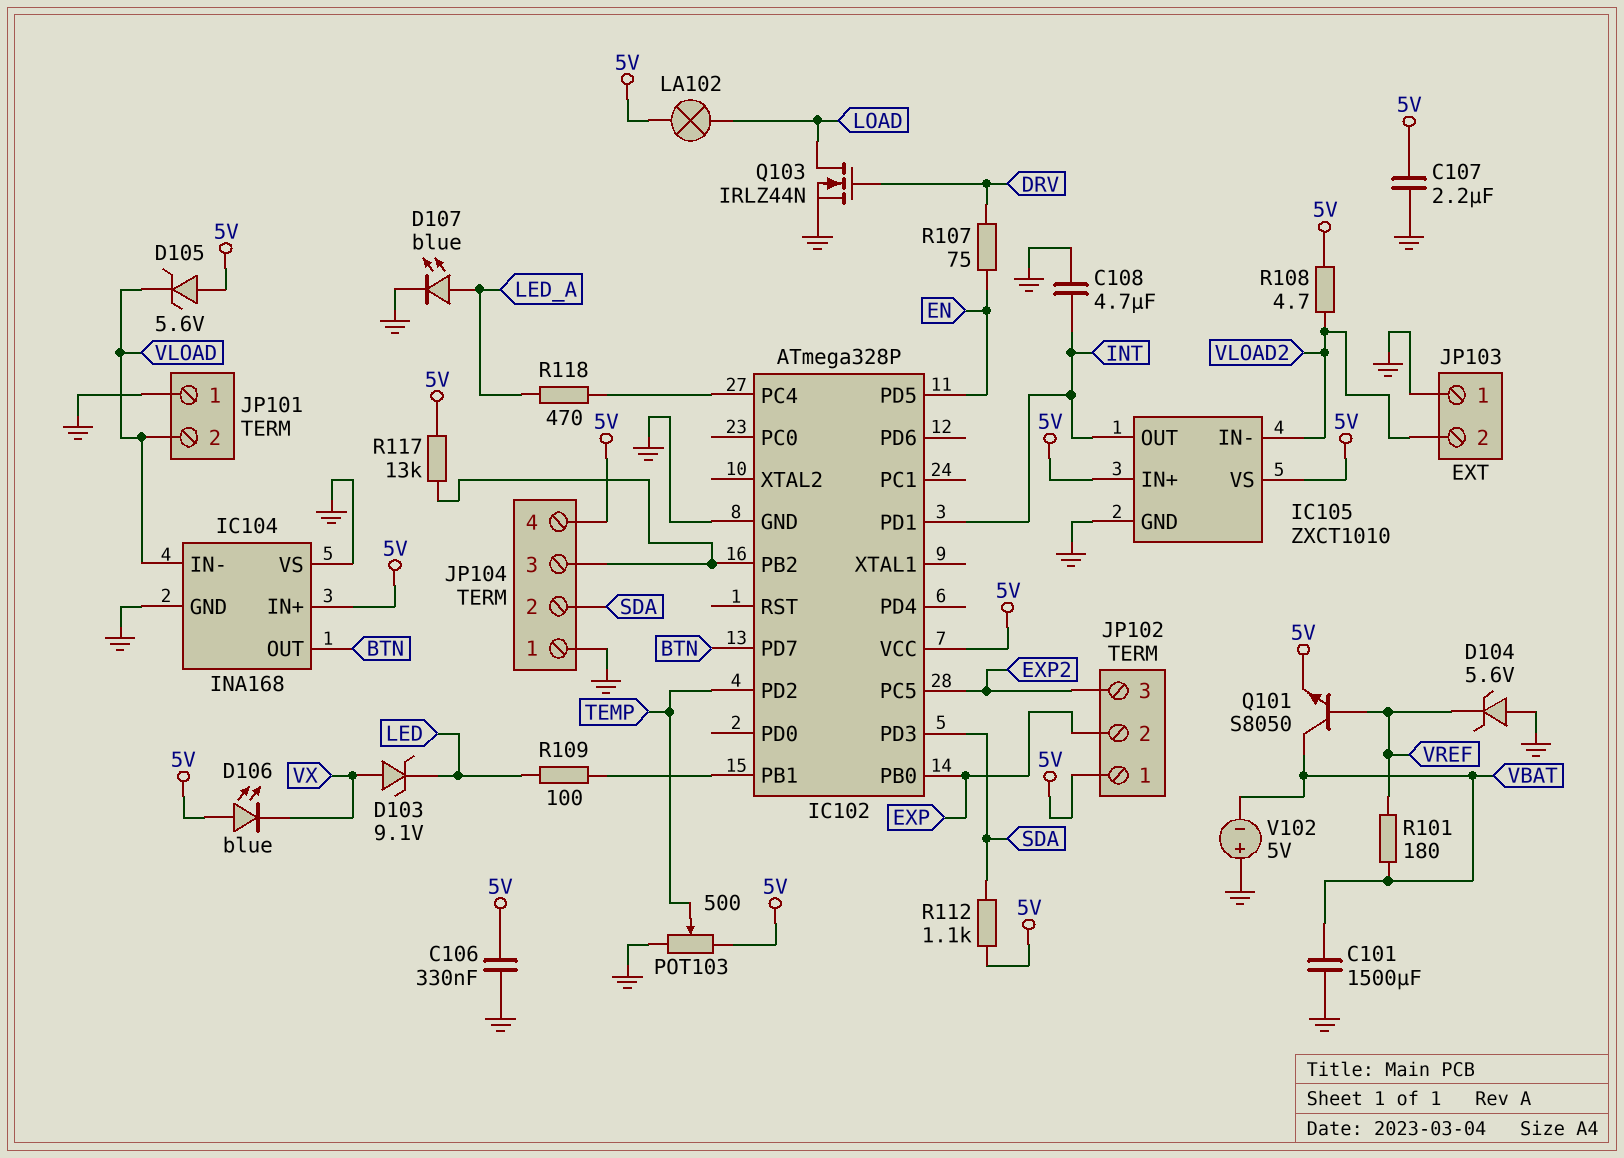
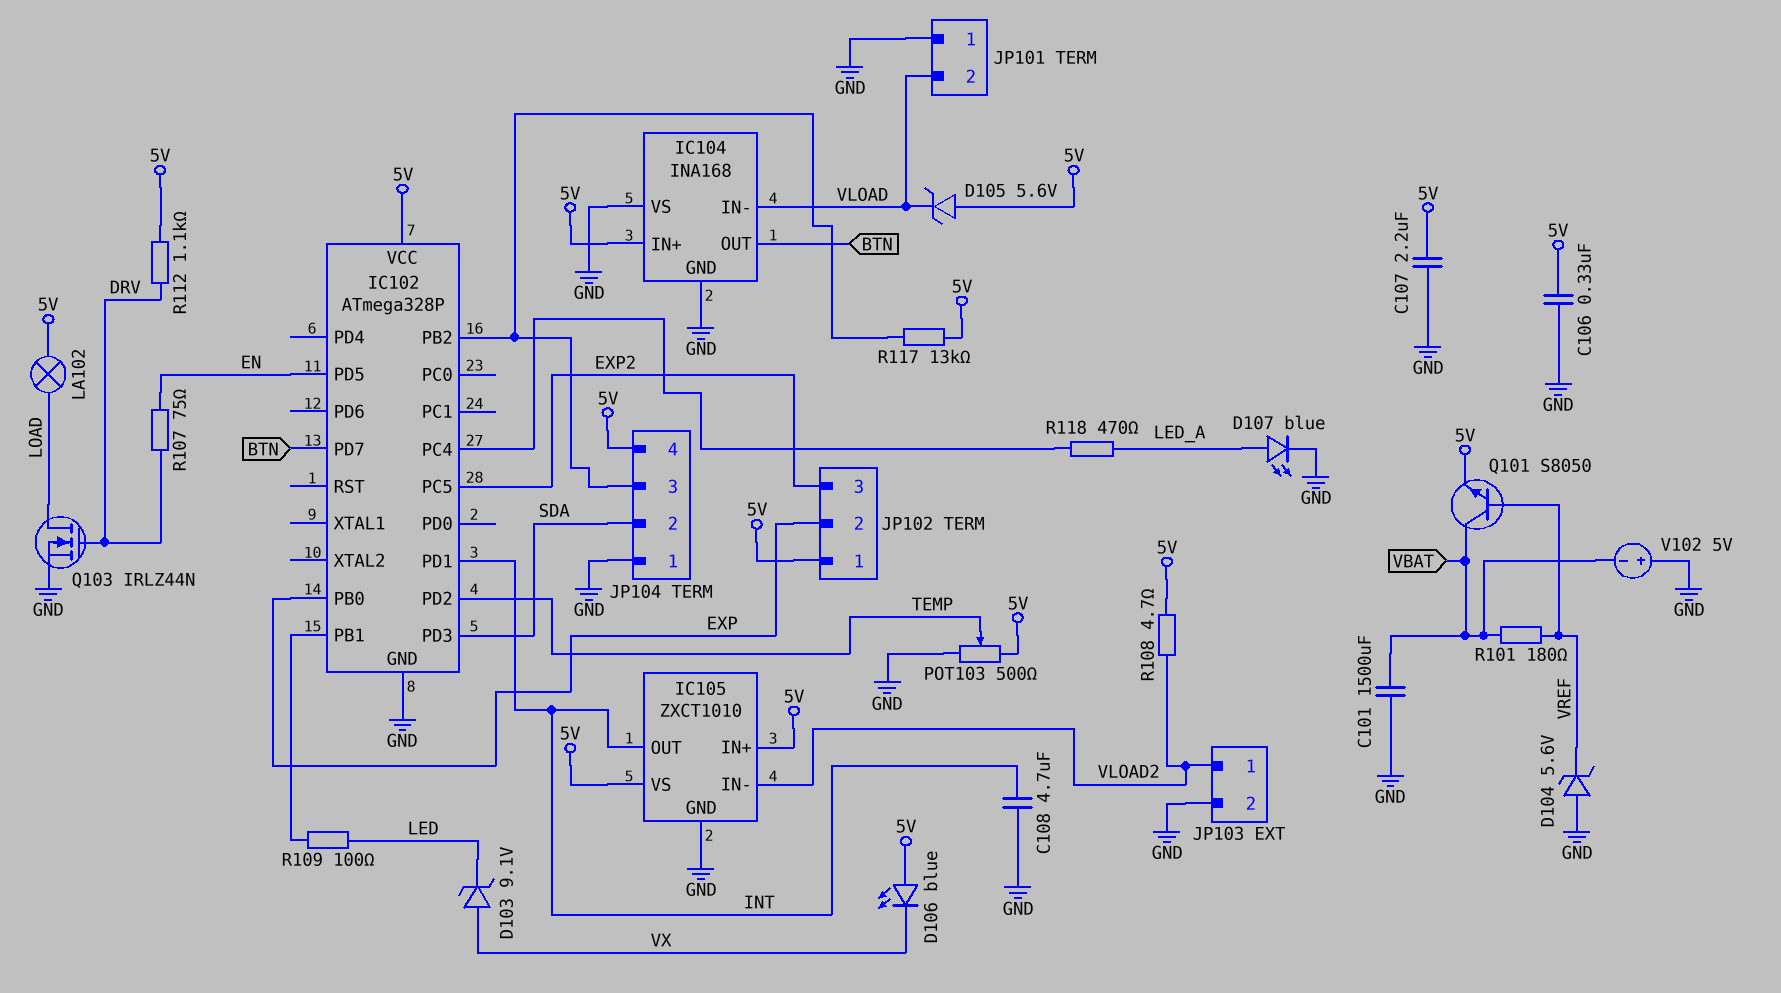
JP103 pin 1: GND -> VLOAD2
JP103 pin 2: VLOAD2 -> GND
R112: 1.1k (5V, SDA) -> 1.1k (5V, DRV)

